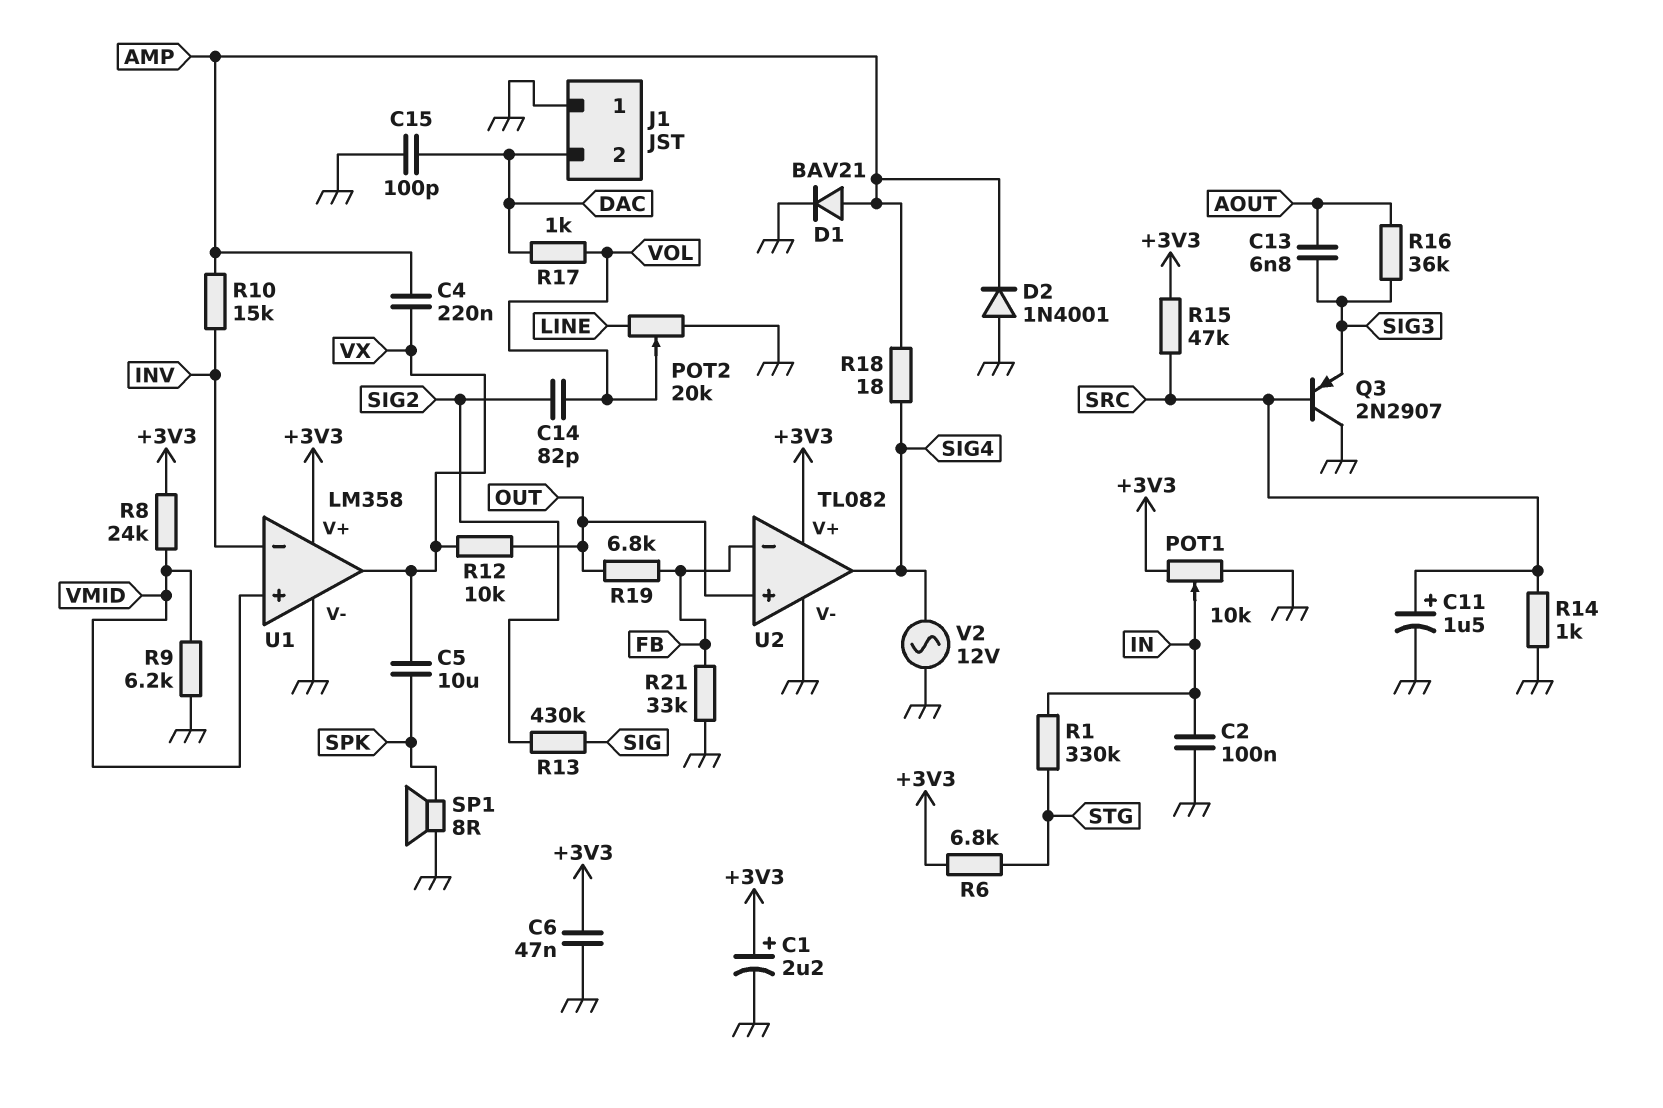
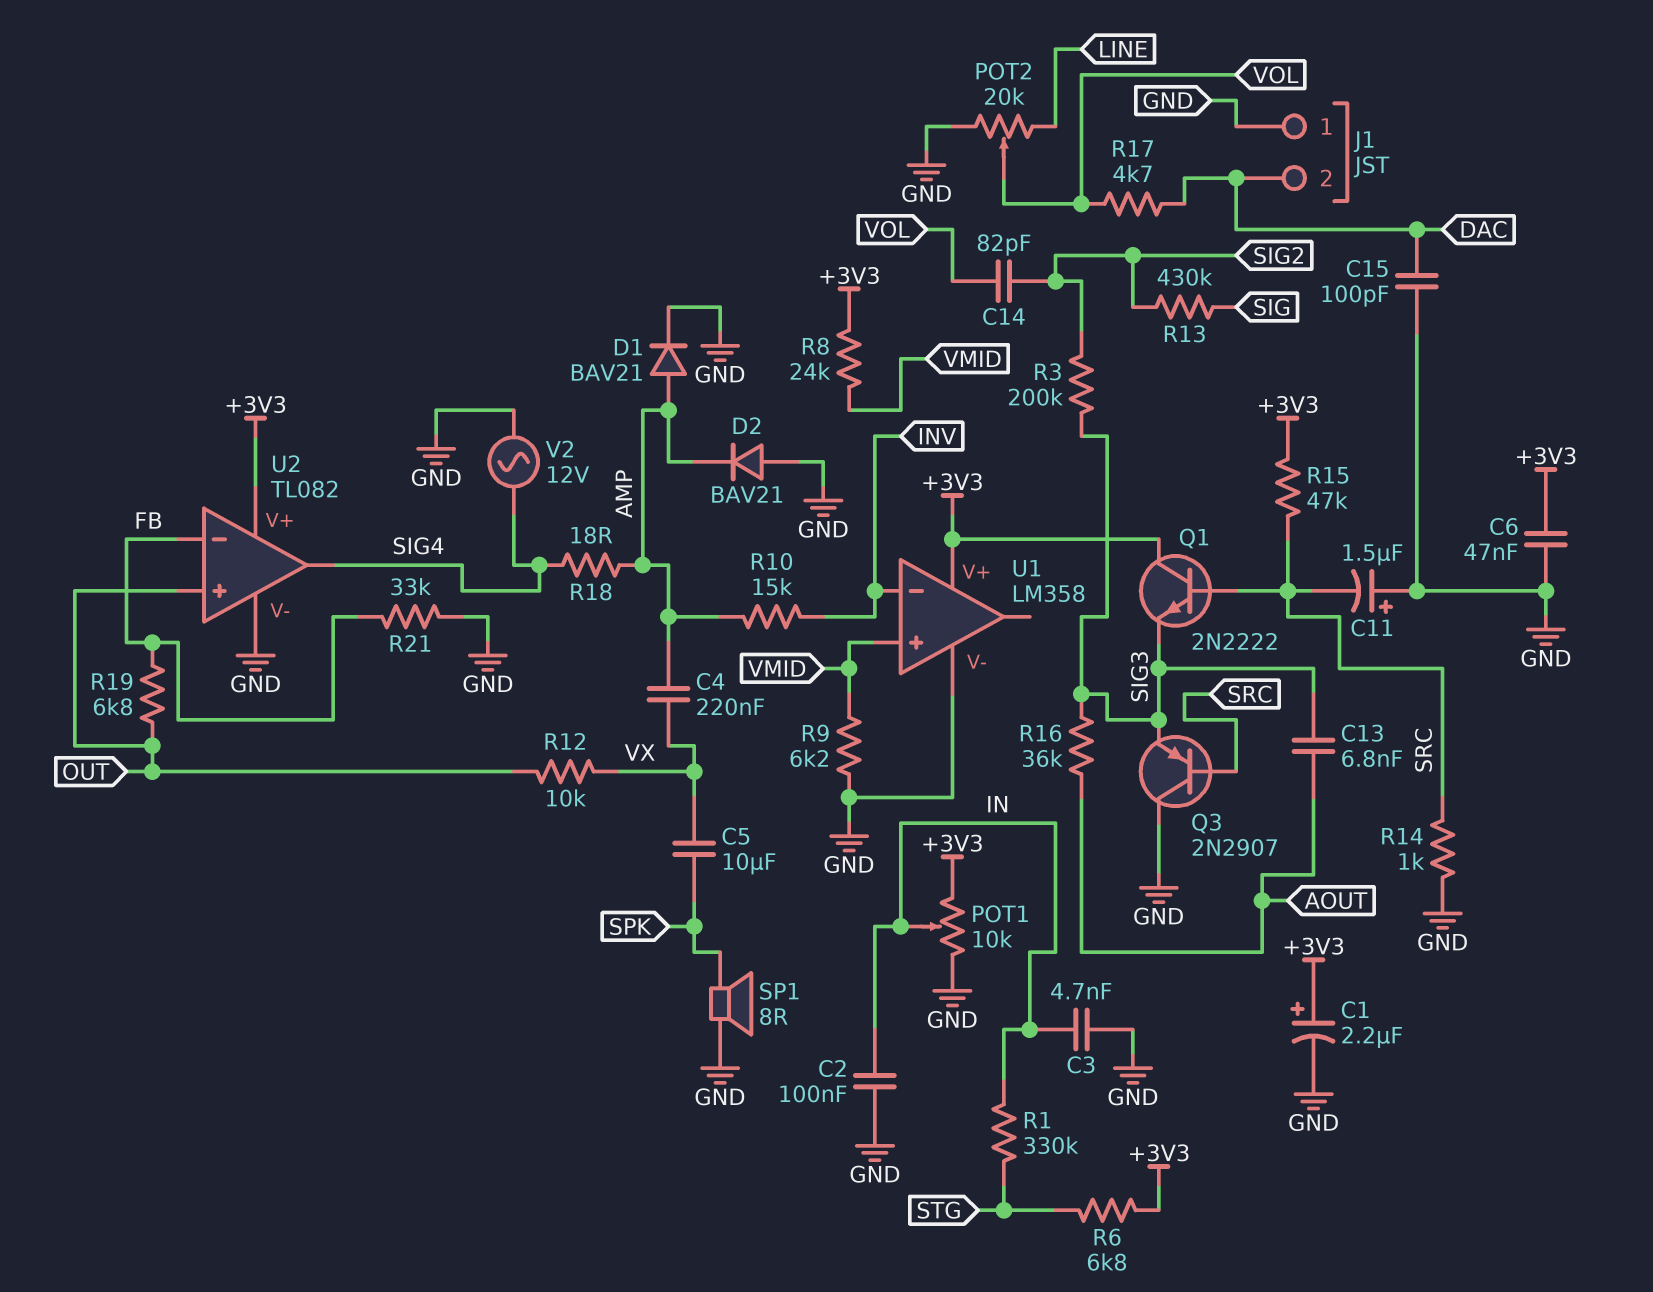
C3: none -> 4.7nF (GND, IN)
C11: 1.5uF (plus SRC, minus GND) -> 1.5uF (plus GND, minus SRC)
D2: diode 1N4001 (A GND, K AMP) -> diode BAV21 (A GND, K AMP)
Q1: none -> NPN 2N2222 (B SRC, C +3V3, E SIG3)
R3: none -> 200k (SIG2, SIG3)
R17: 1k (DAC, VOL) -> 4.7k (DAC, VOL)
U1 pin out: VX -> none

